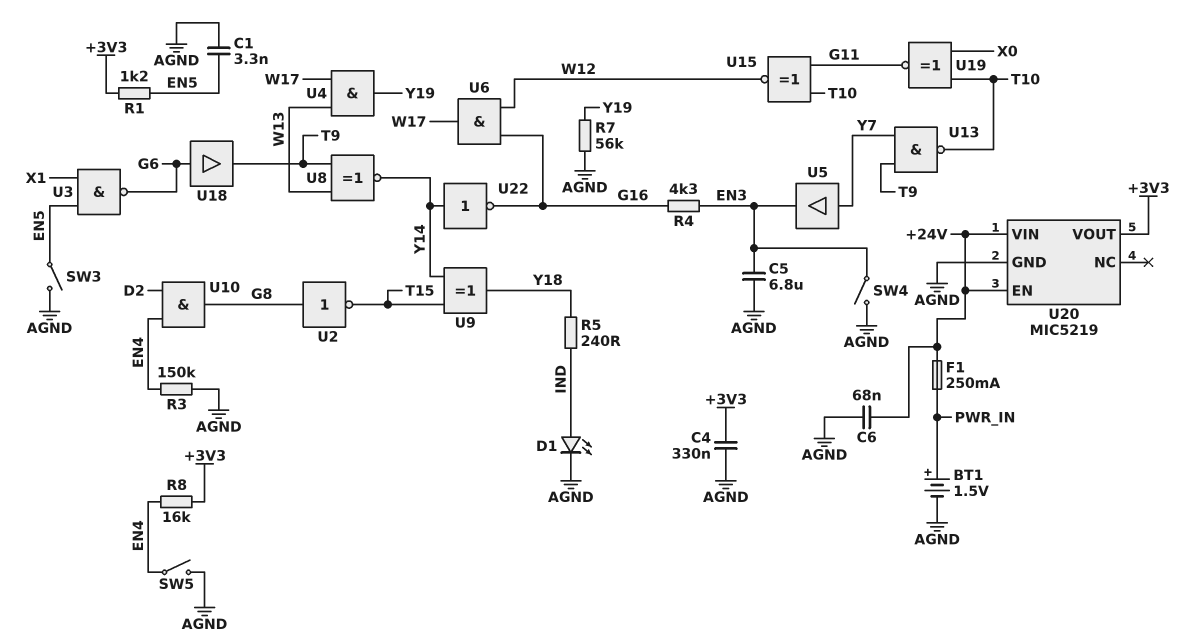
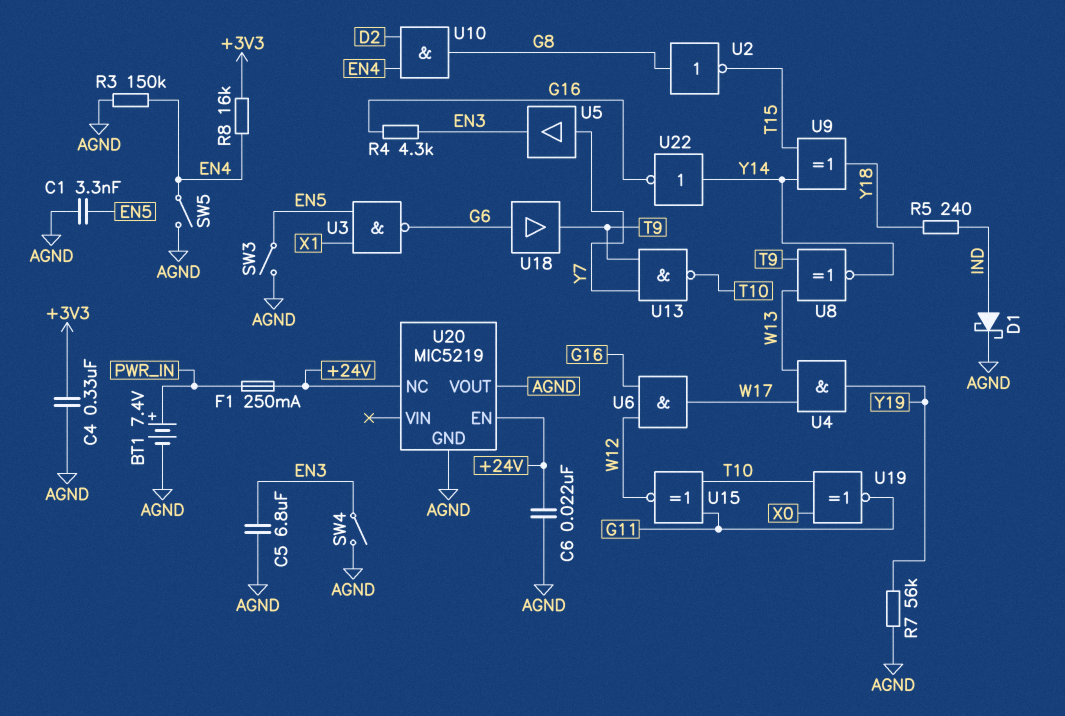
BT1: 1.5V (plus PWR_IN, minus AGND) -> 7.4V (plus PWR_IN, minus AGND)
C6: 68nF (+24V, AGND) -> 22nF (+24V, AGND)
D1: LED (A IND, K AGND) -> schottky (A IND, K AGND)
R1: 1.2k (+3V3, EN5) -> none
U20 pin NC: none -> +24V
U20 pin VIN: +24V -> none
U20 pin VOUT: +3V3 -> AGND

